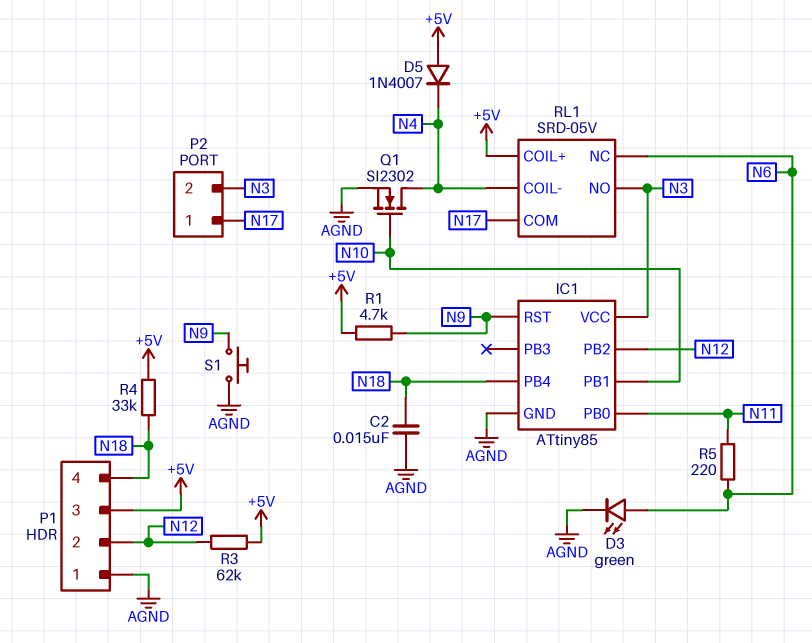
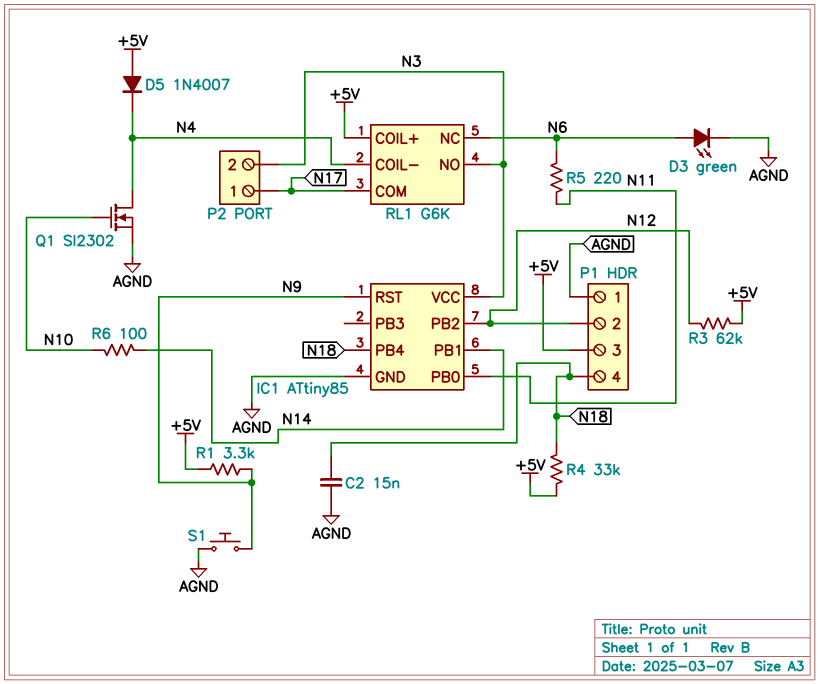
IC1 pin PB1: N10 -> N14
R1: 4.7k (+5V, N9) -> 3.3k (+5V, N9)
R6: none -> 100 (N10, N14)
RL1: SRD-05V -> G6K

